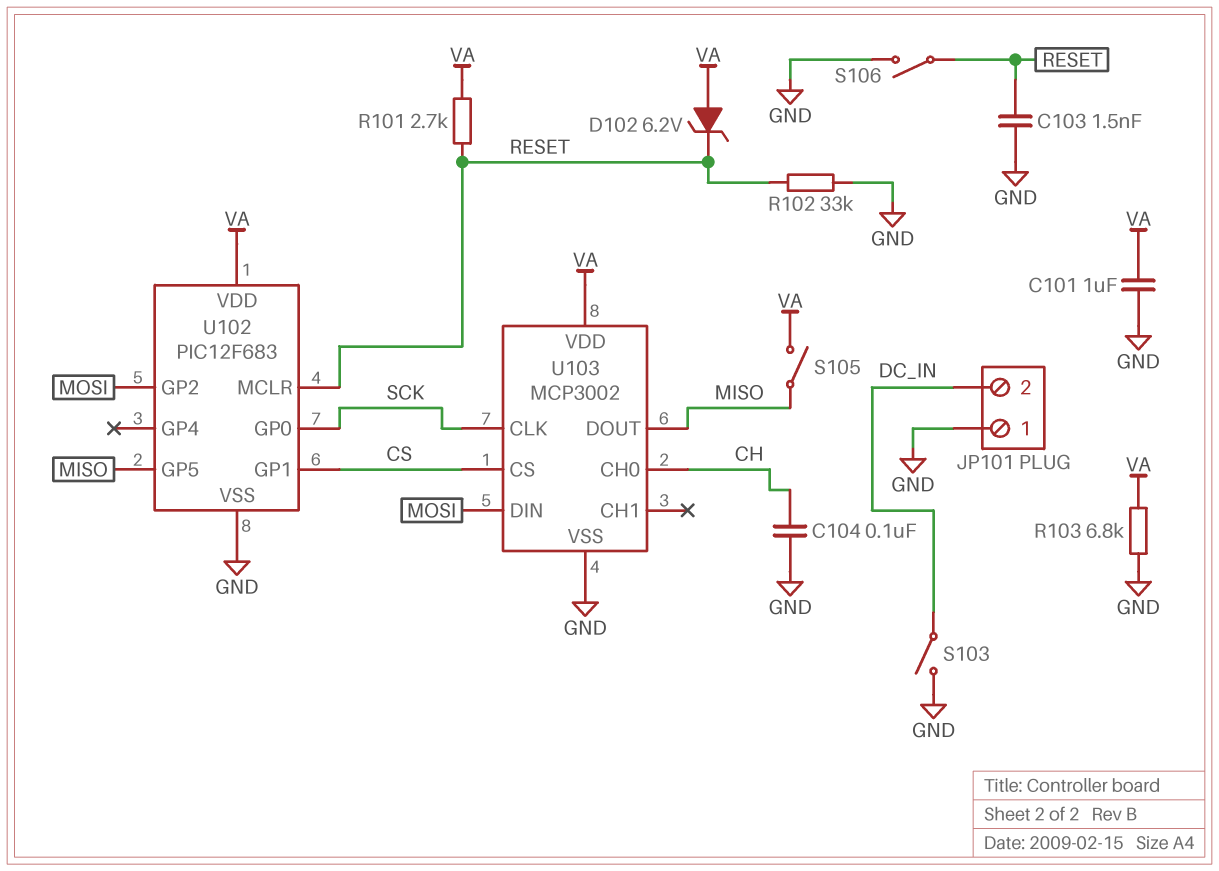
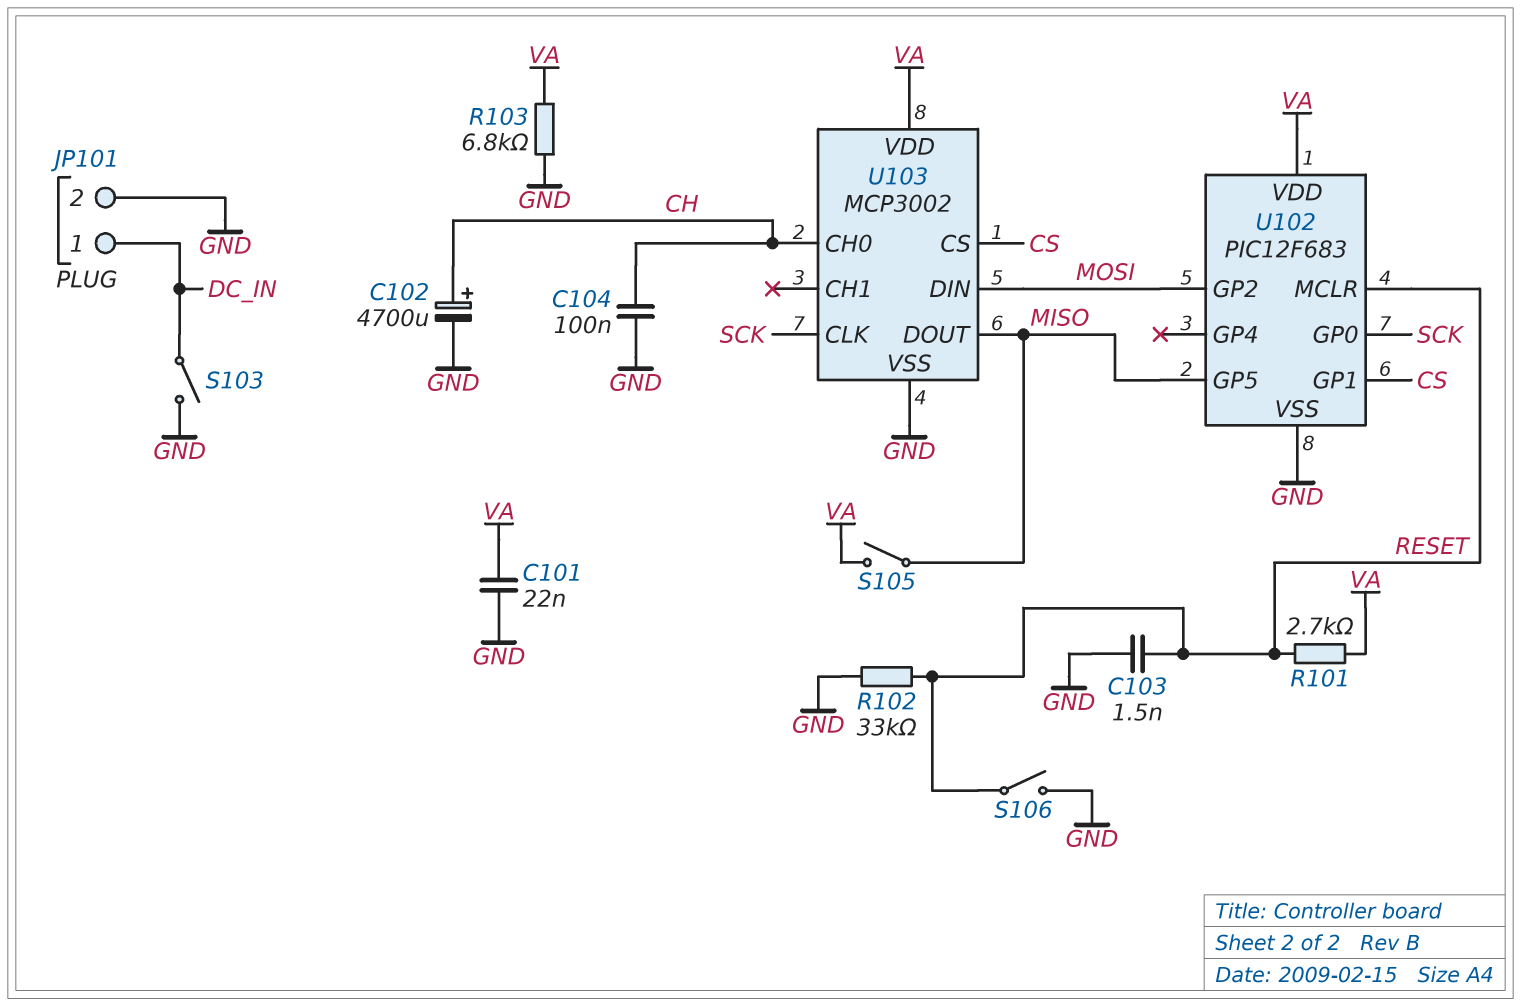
C101: 1uF (GND, VA) -> 22nF (GND, VA)
C102: none -> 4700uF (plus CH, minus GND)
D102: zener 6.2V (A VA, K RESET) -> none
JP101 pin 1: GND -> DC_IN
JP101 pin 2: DC_IN -> GND

